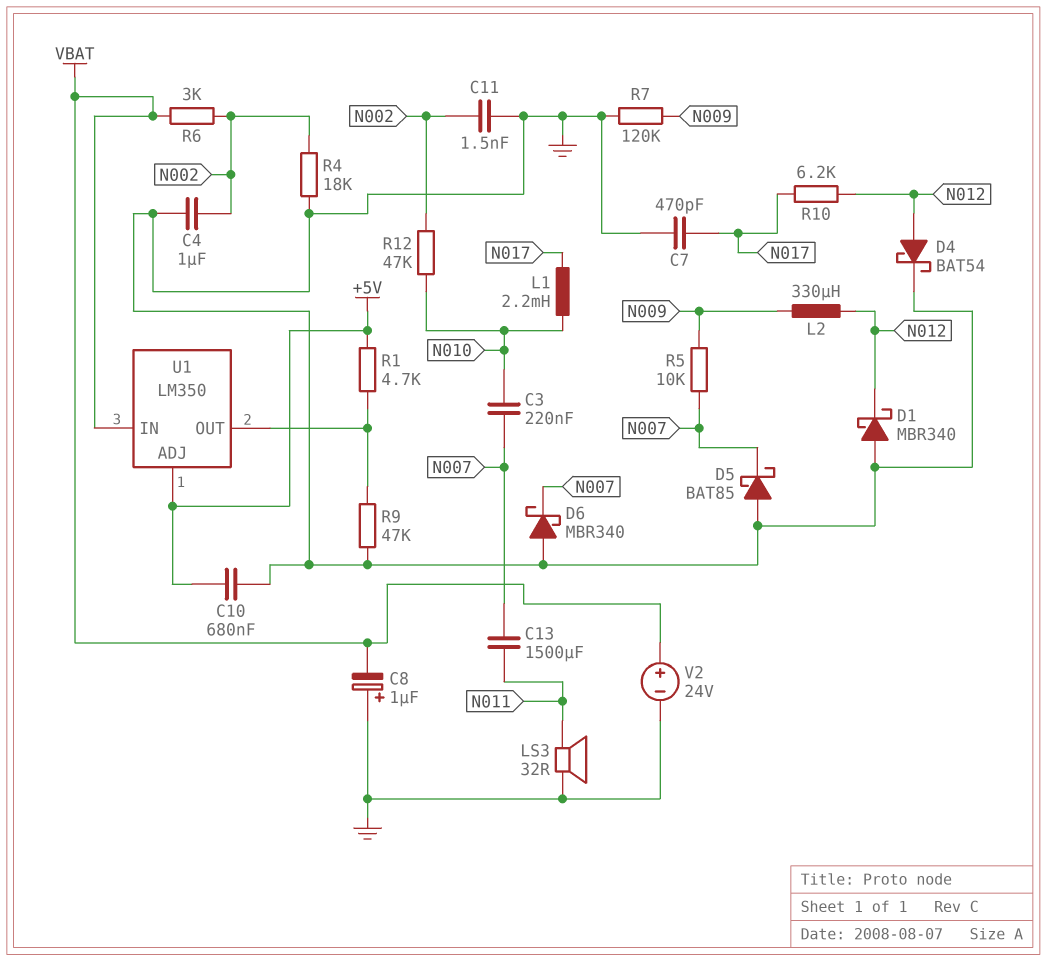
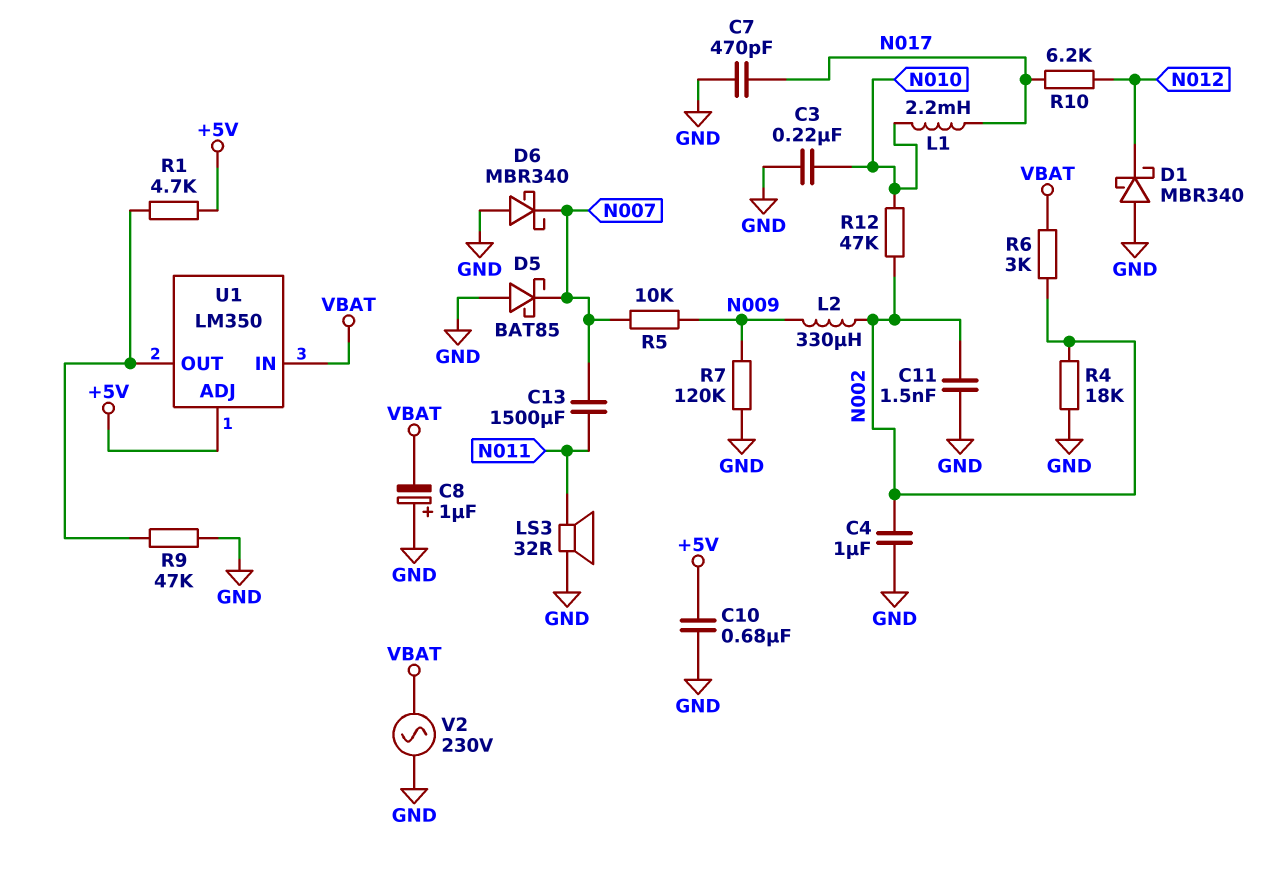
C3: 220nF (N007, N010) -> 220nF (GND, N010)
D4: schottky BAT54 (A N012, K GND) -> none
L2: 330uH (N009, N012) -> 330uH (N002, N009)
V2: 24V (plus VBAT, minus GND) -> AC 230V (GND, VBAT)

